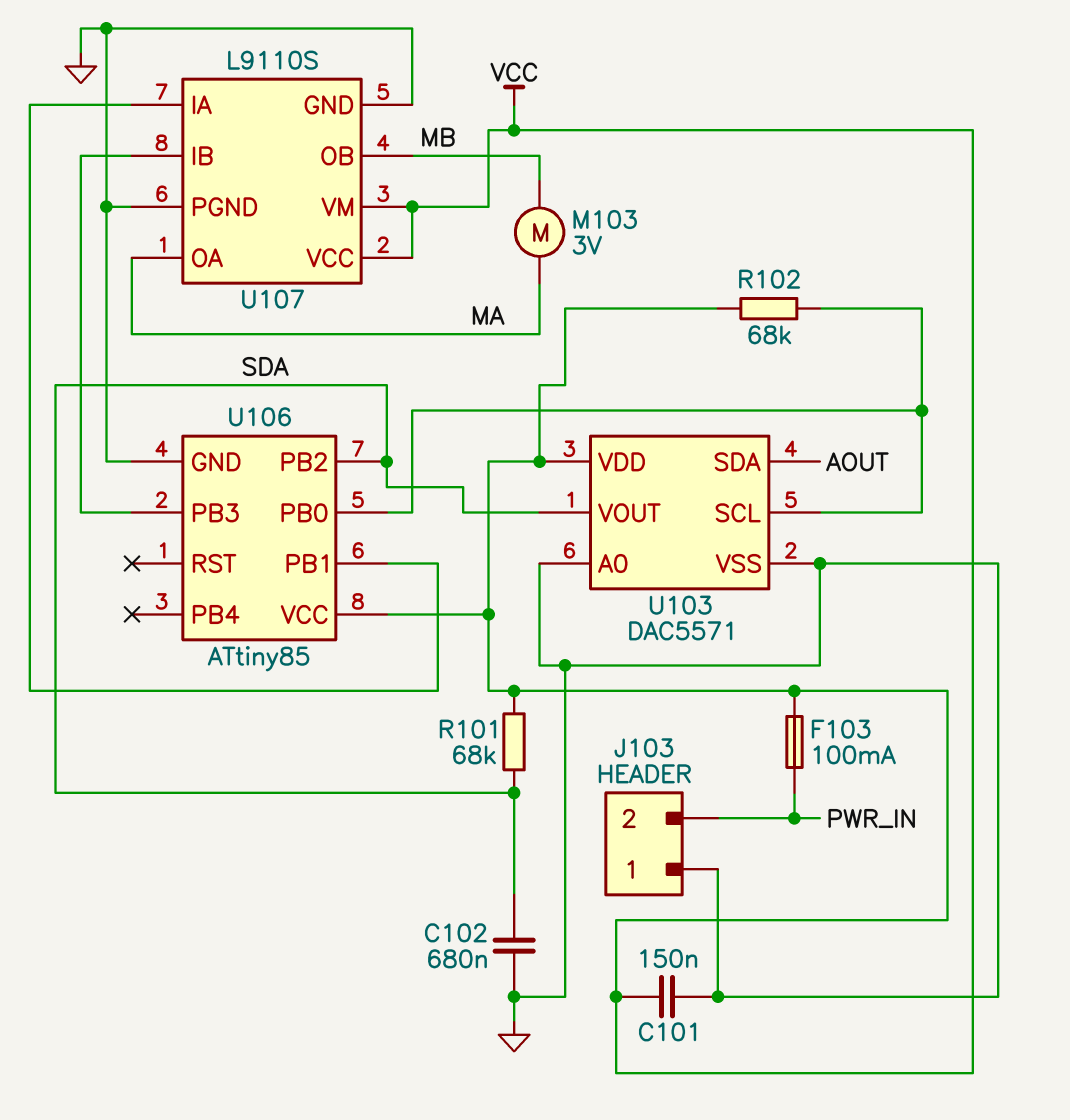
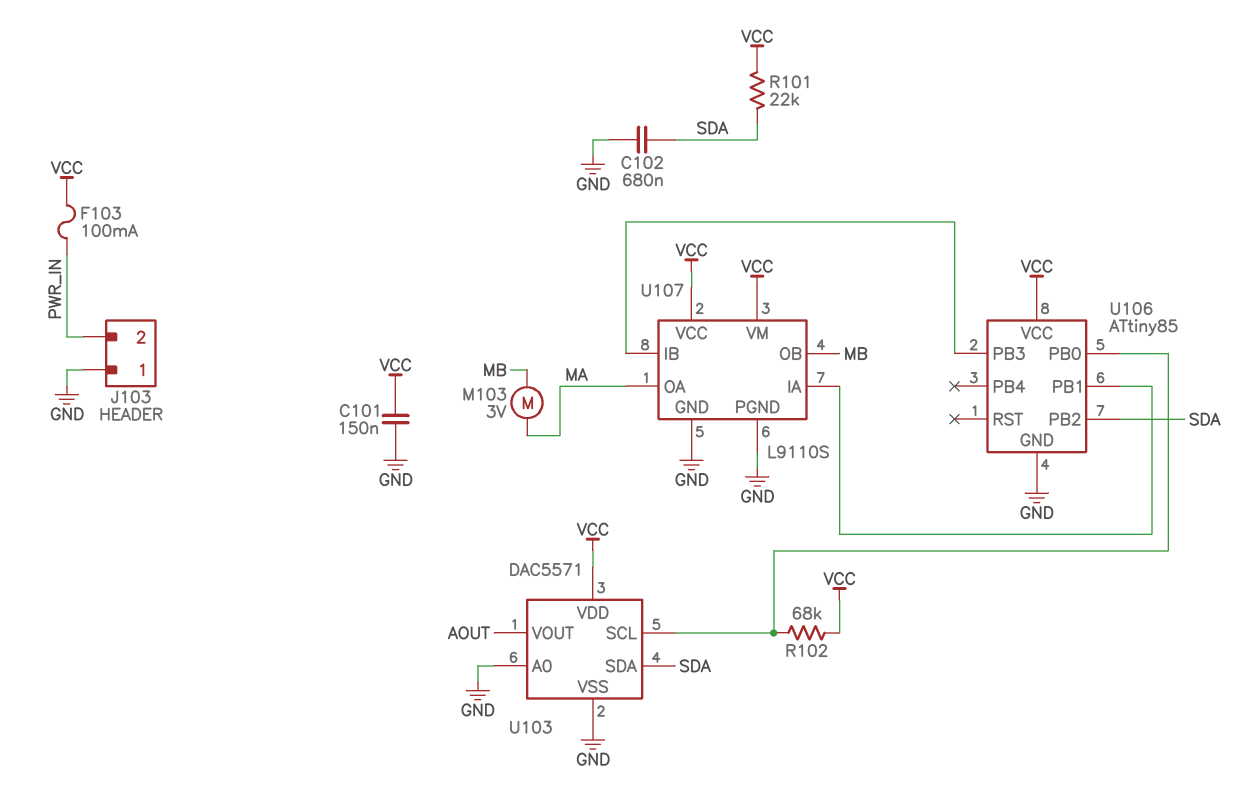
R101: 68k (SDA, VCC) -> 22k (SDA, VCC)
U103 pin SDA: AOUT -> SDA
U103 pin VOUT: SDA -> AOUT

